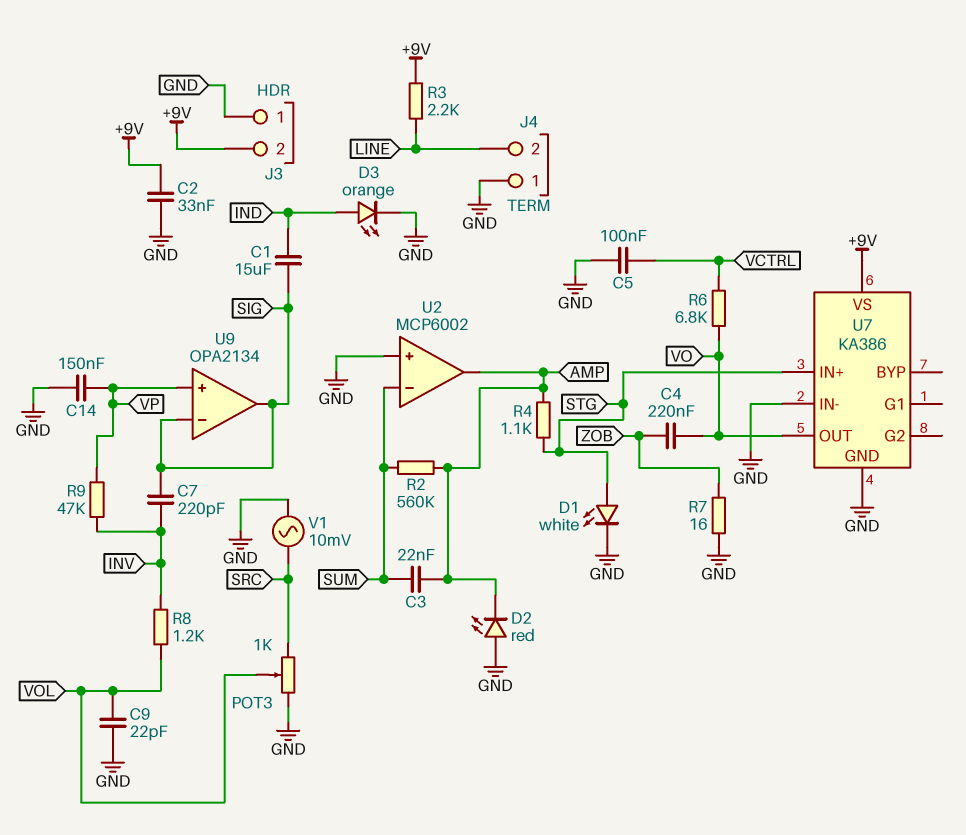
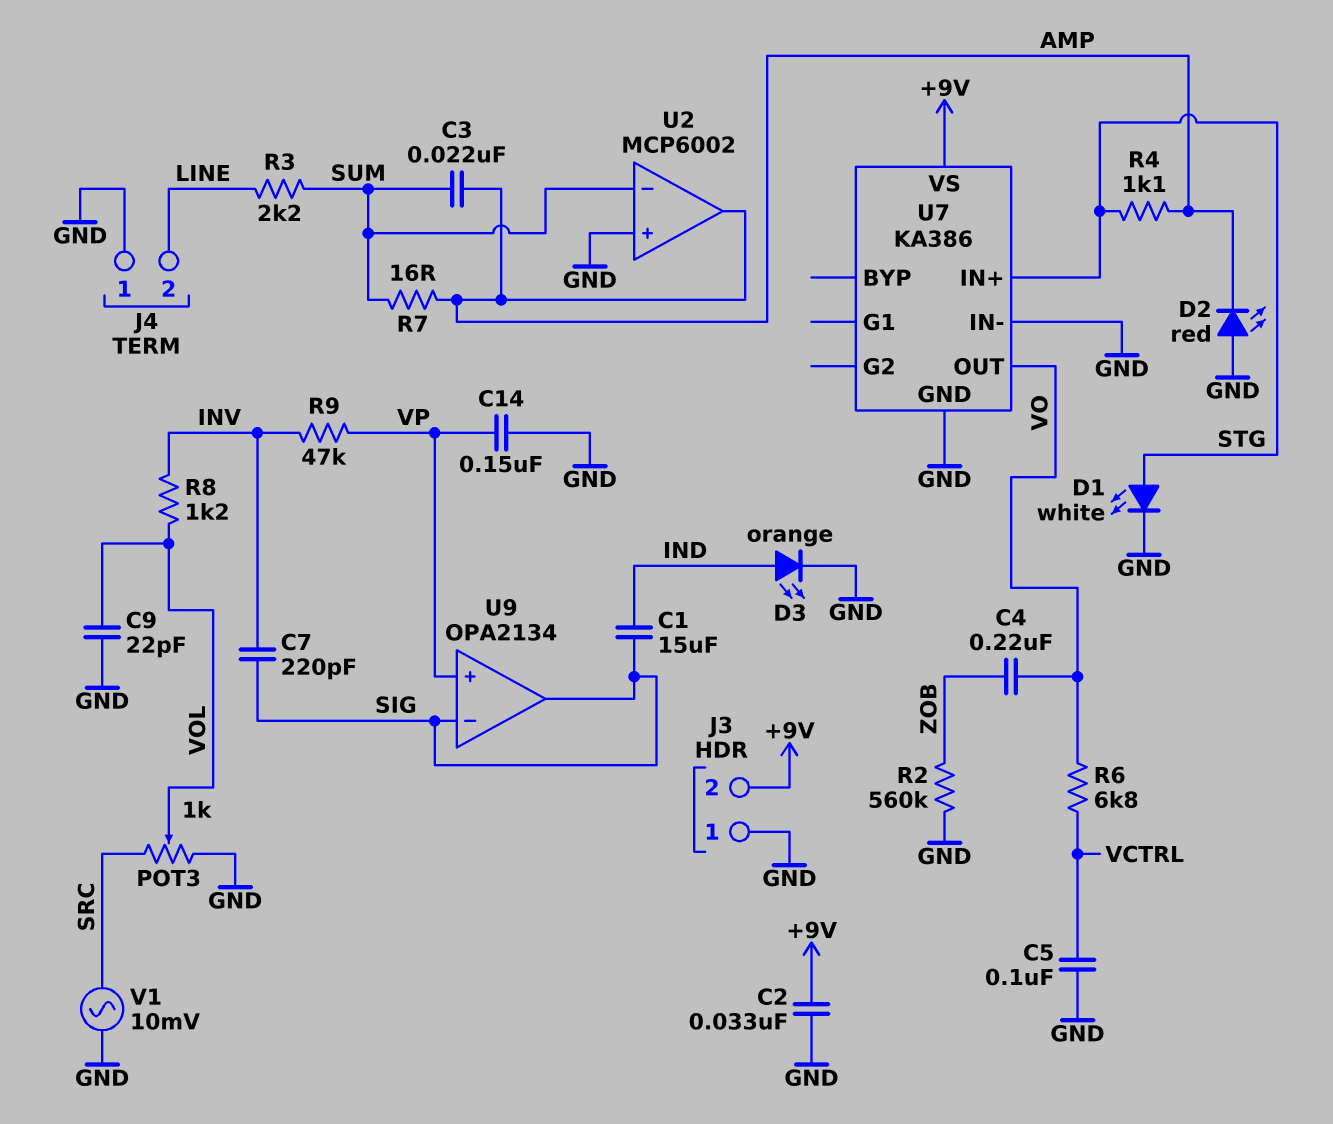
R2: 560k (AMP, SUM) -> 560k (GND, ZOB)
R3: 2.2k (+9V, LINE) -> 2.2k (LINE, SUM)
R7: 16 (GND, ZOB) -> 16 (AMP, SUM)

